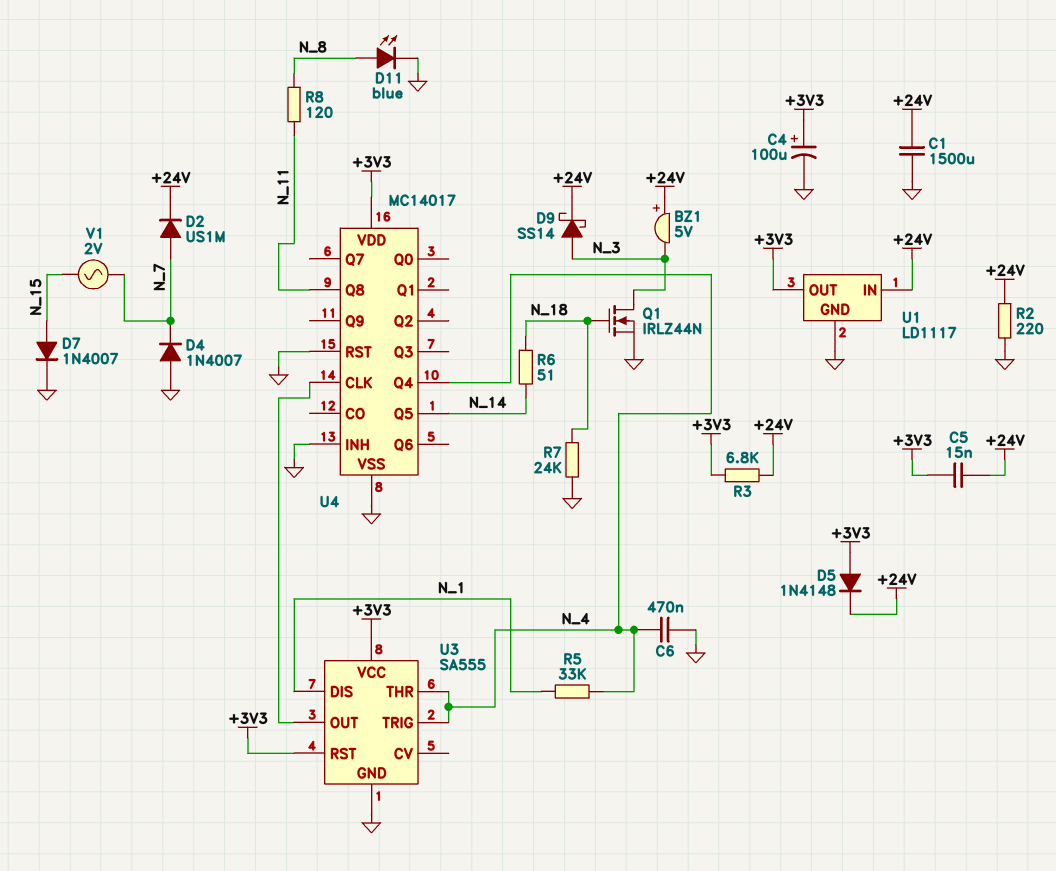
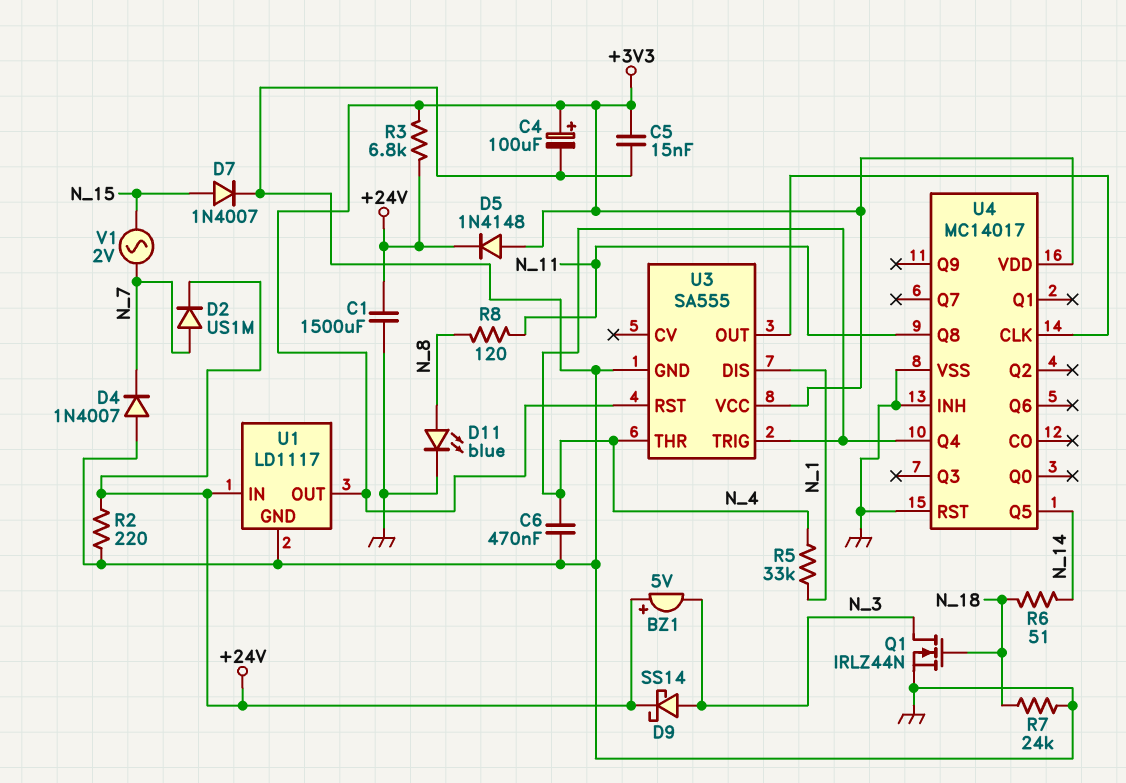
C5: 15nF (+3V3, +24V) -> 15nF (+3V3, GND)

